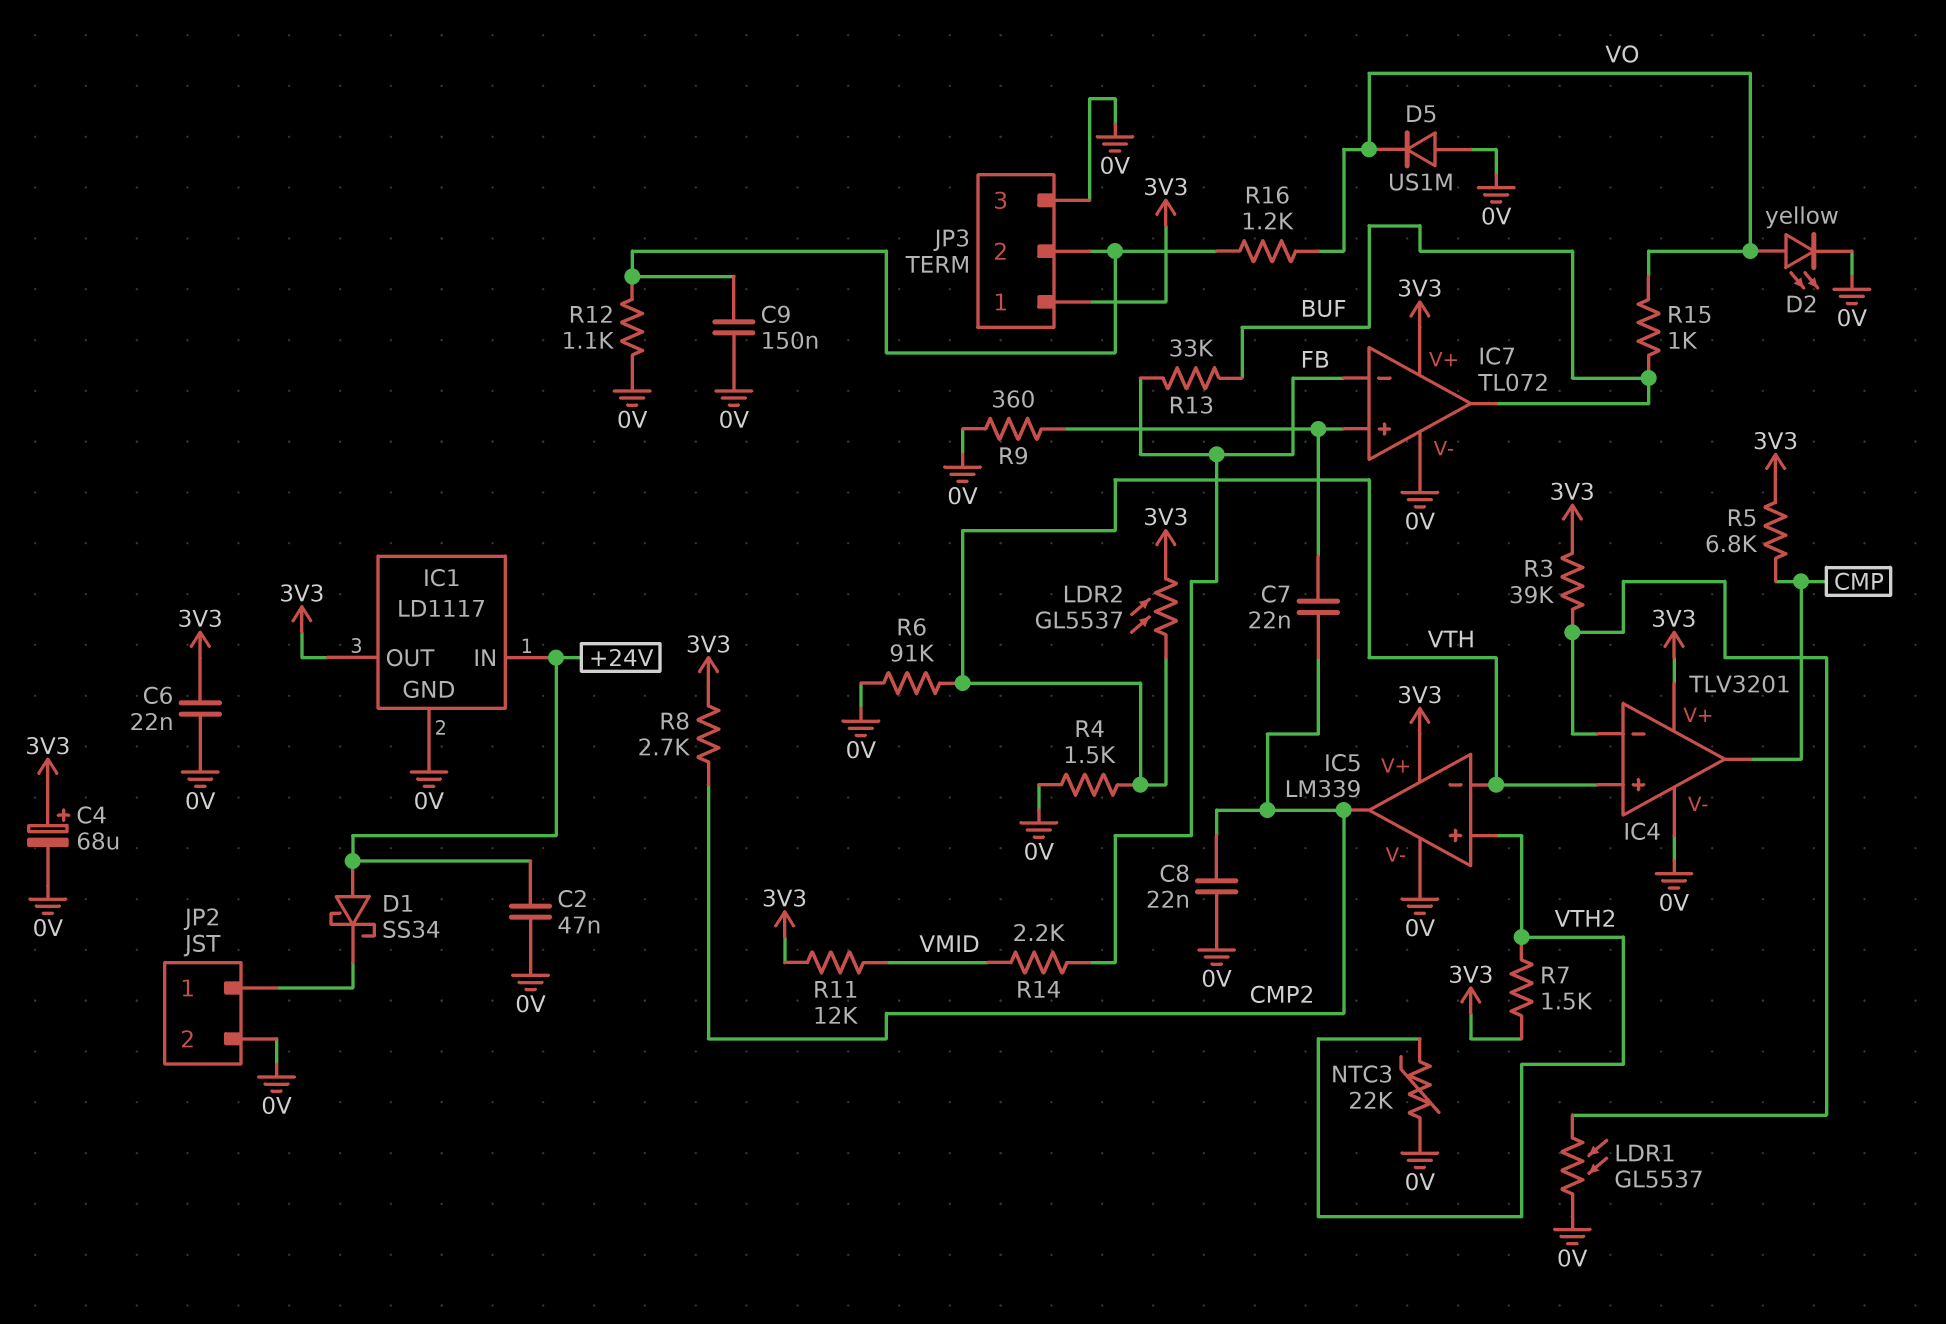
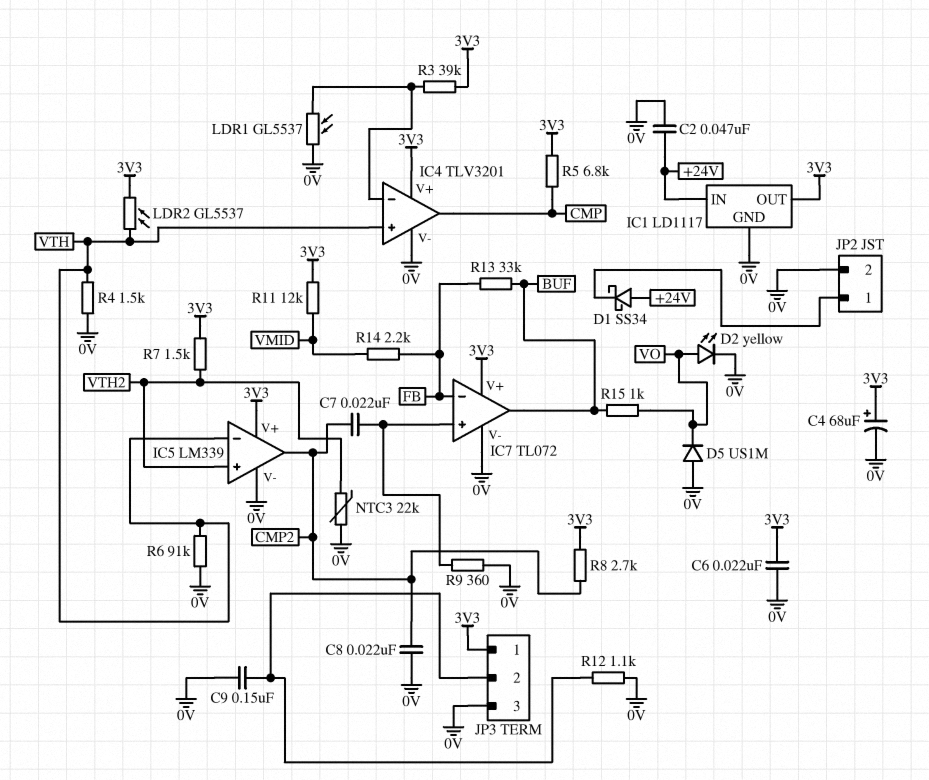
R16: 1.2k (JP3/2, VO) -> none

